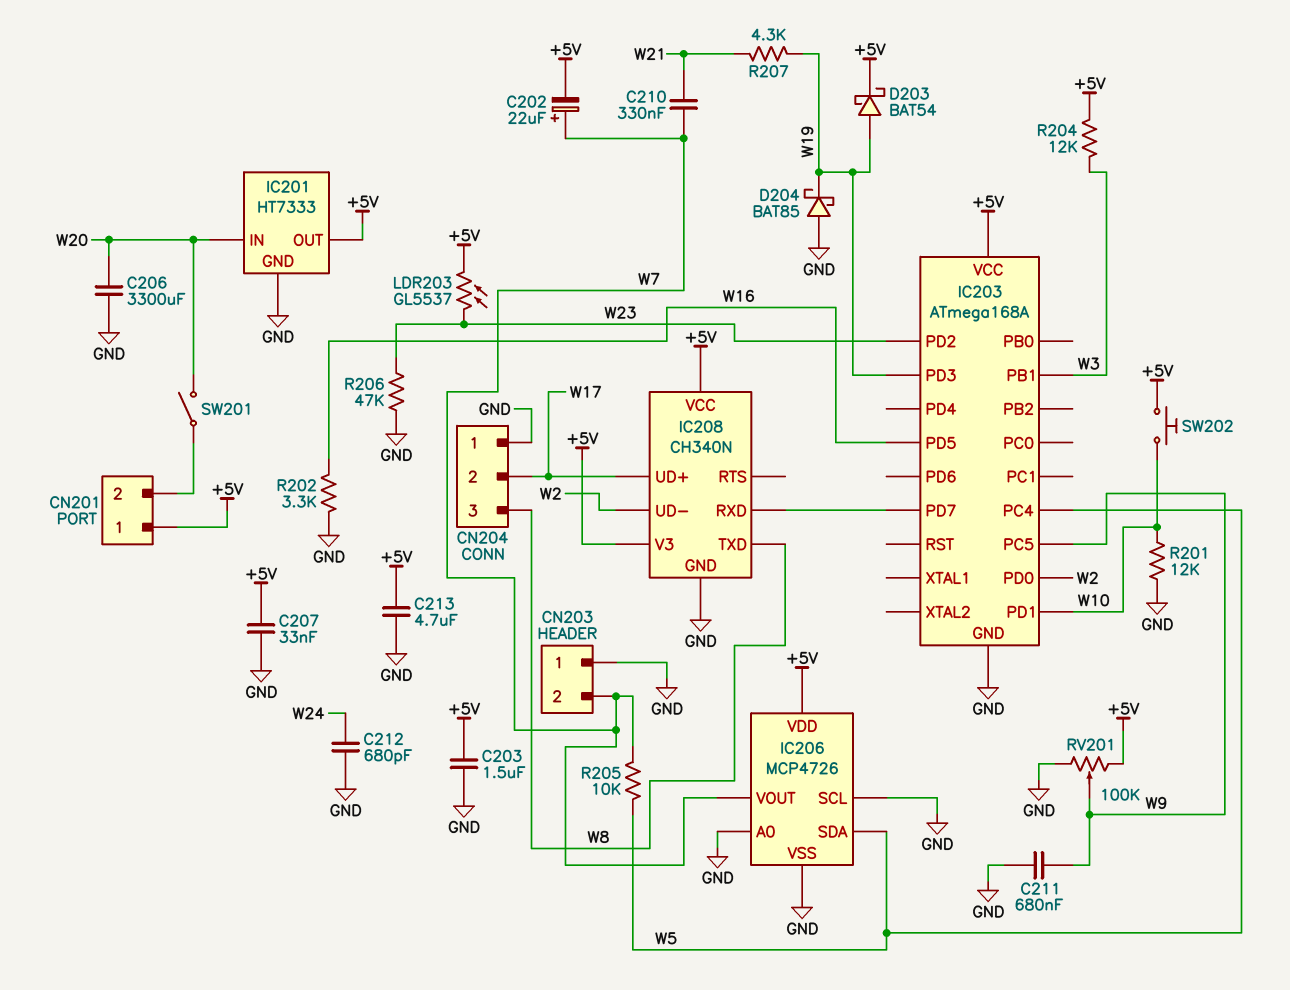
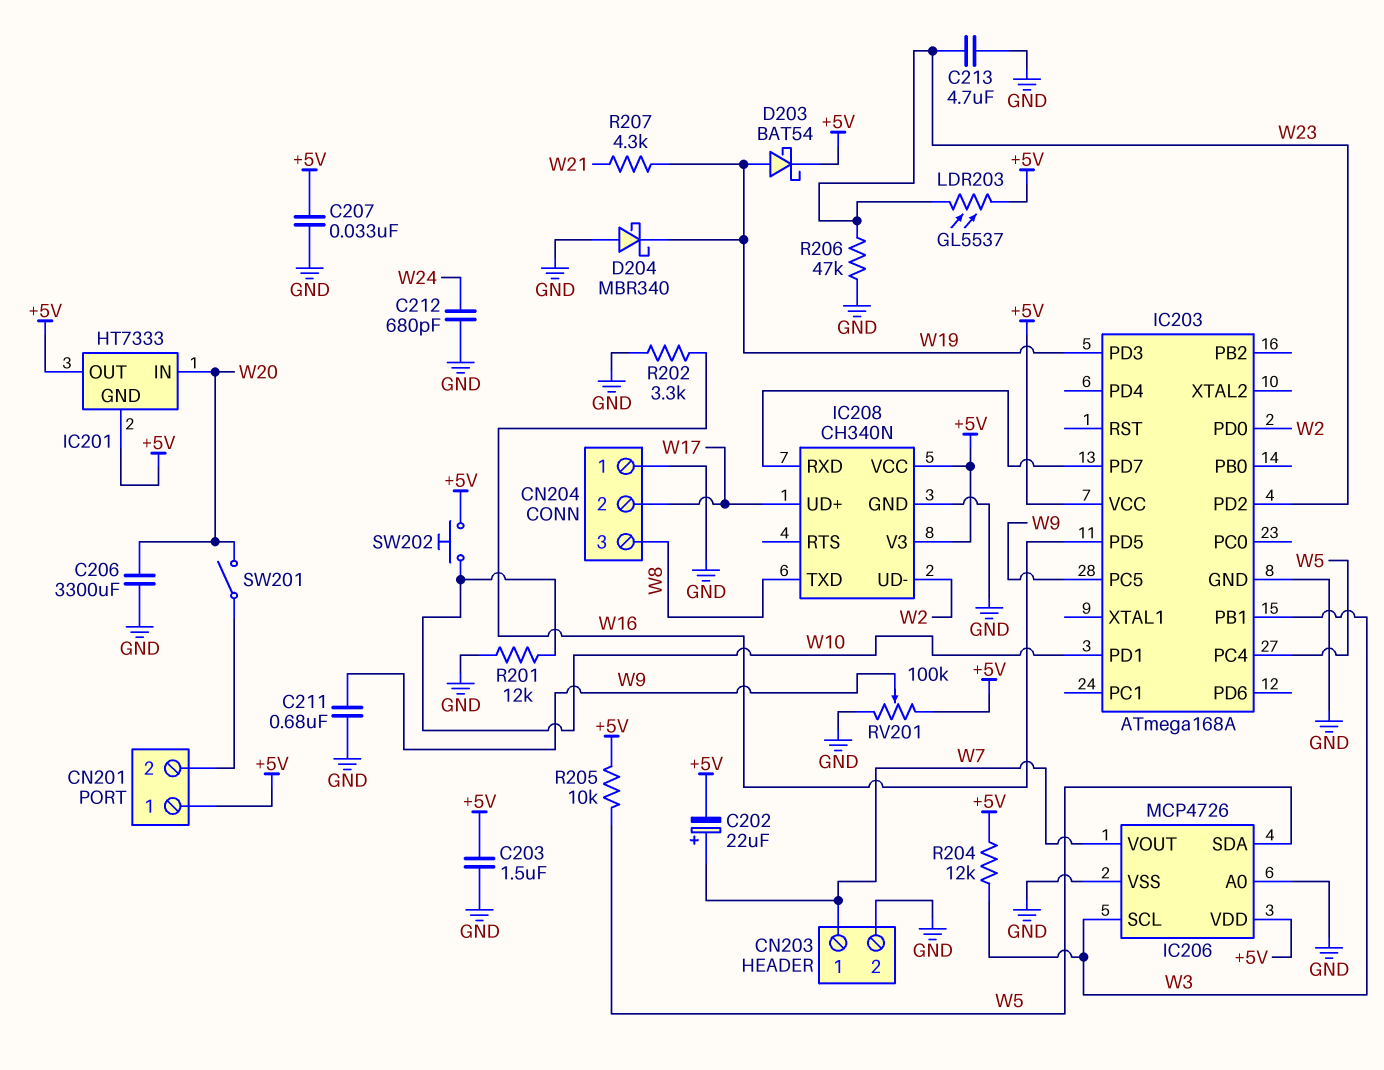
C210: 330nF (W7, W21) -> none
C213: 4.7uF (+5V, GND) -> 4.7uF (GND, W23)
CN203 pin 1: GND -> W7
CN203 pin 2: W7 -> GND
D204: schottky BAT85 (A GND, K W19) -> schottky MBR340 (A GND, K W19)
IC201 pin GND: GND -> +5V
IC206 pin SCL: GND -> W3
R205: 10k (W5, W7) -> 10k (+5V, W5)

